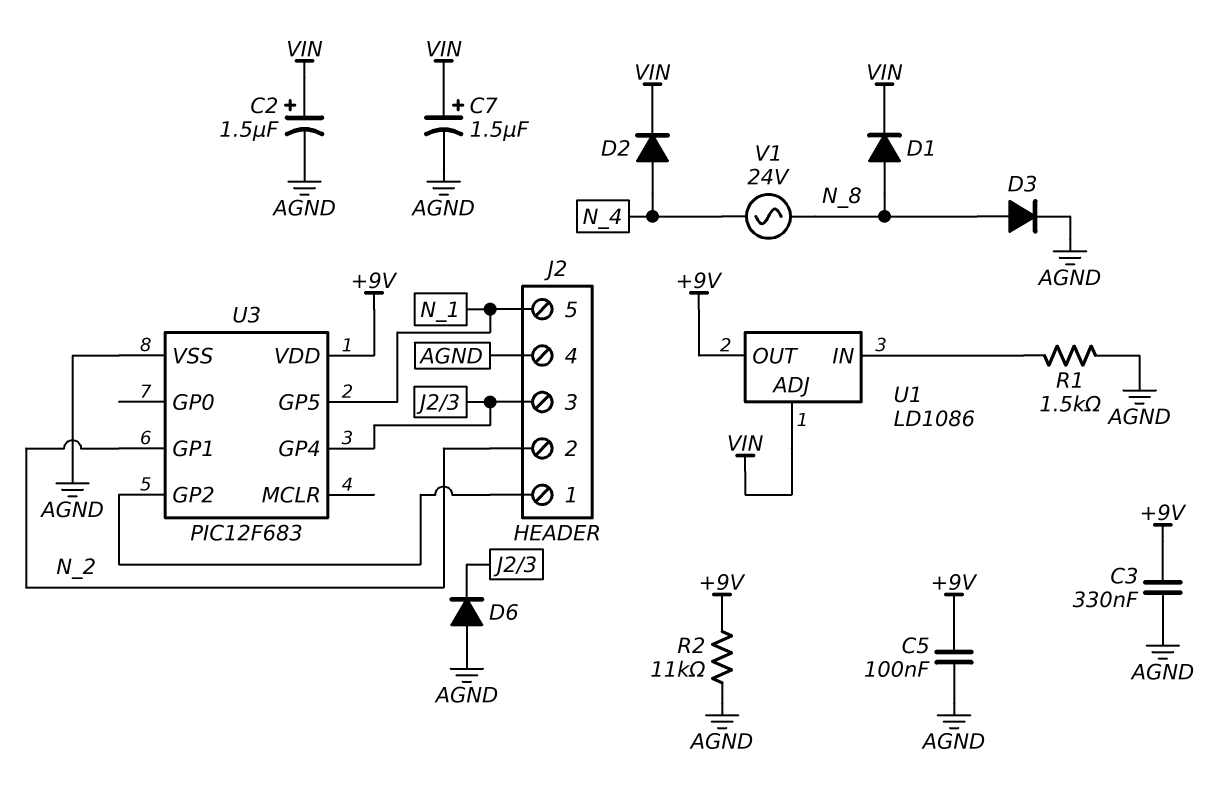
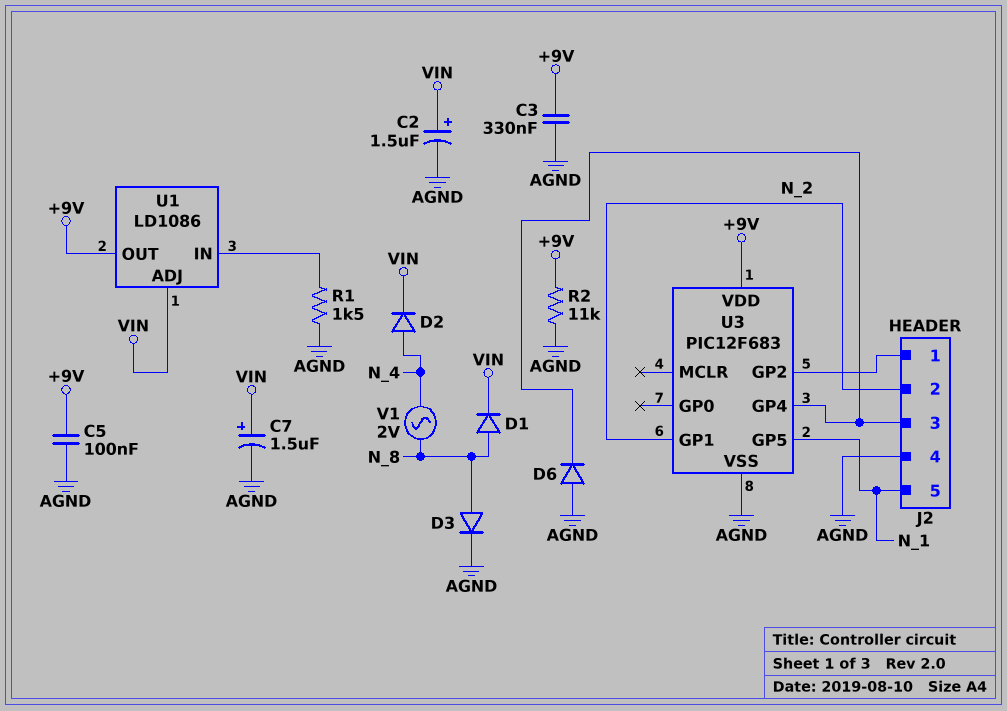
V1: AC 24V (N_4, N_8) -> AC 2V (N_4, N_8)

